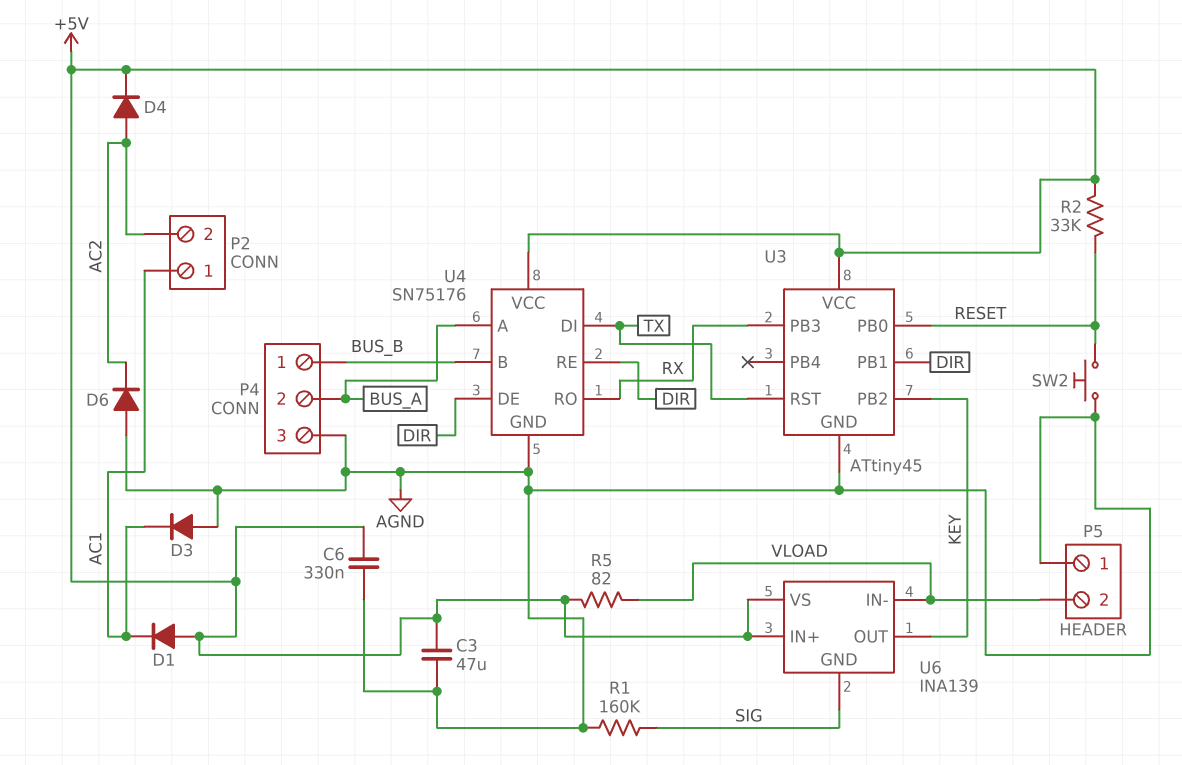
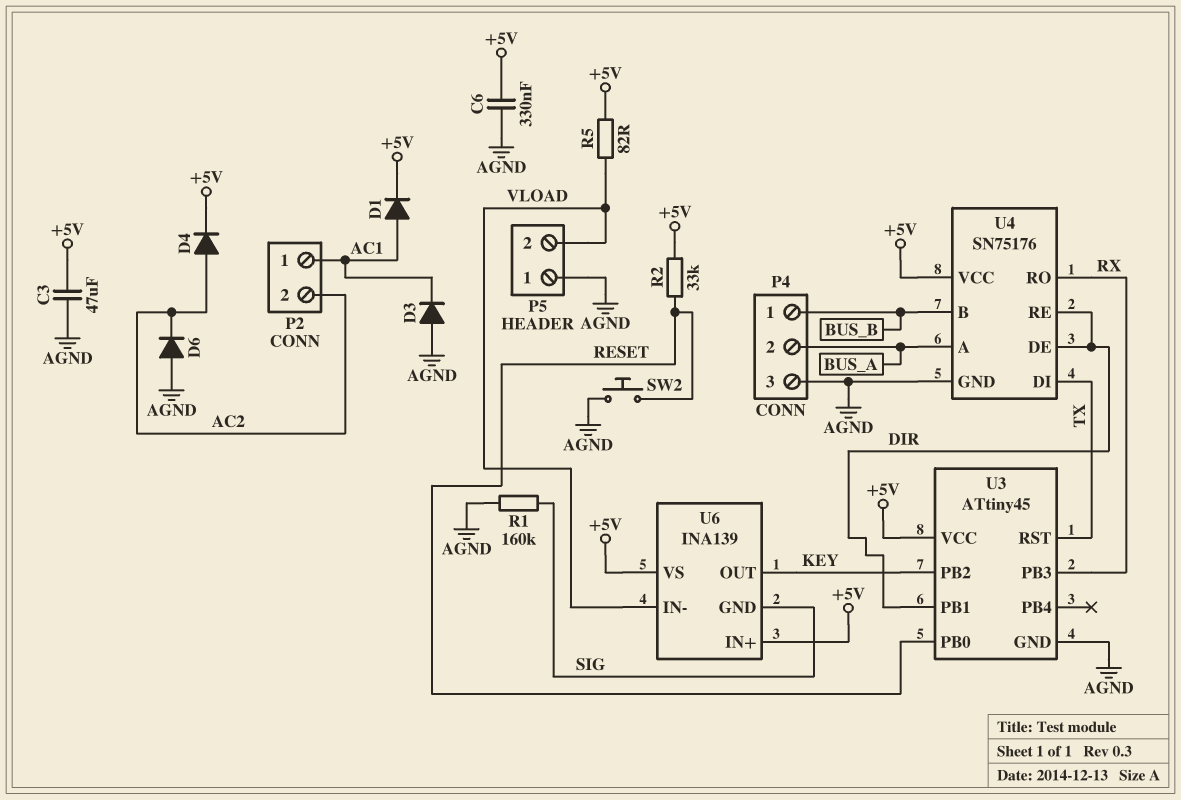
D1: diode (A +5V, K AC1) -> diode (A AC1, K +5V)

